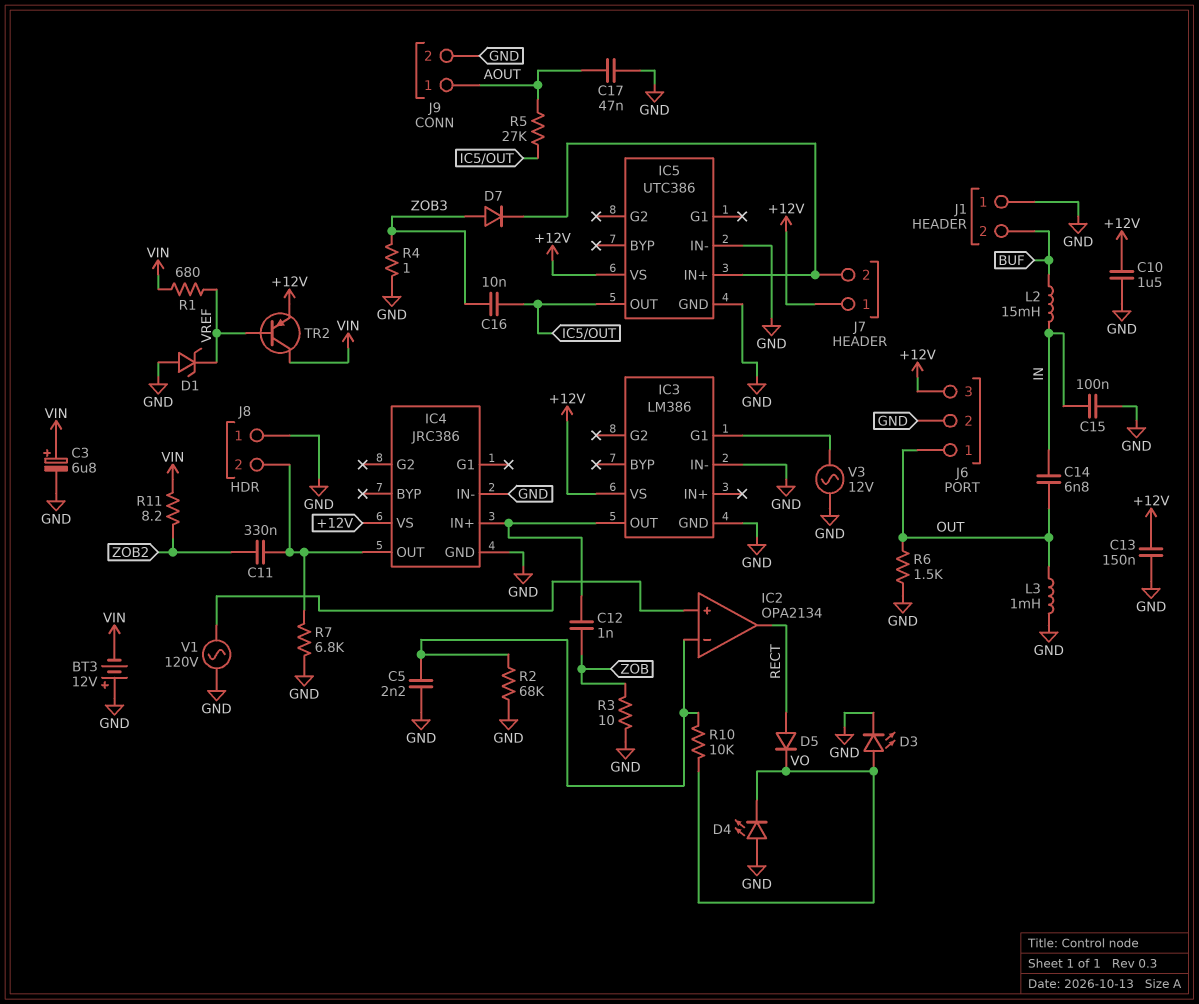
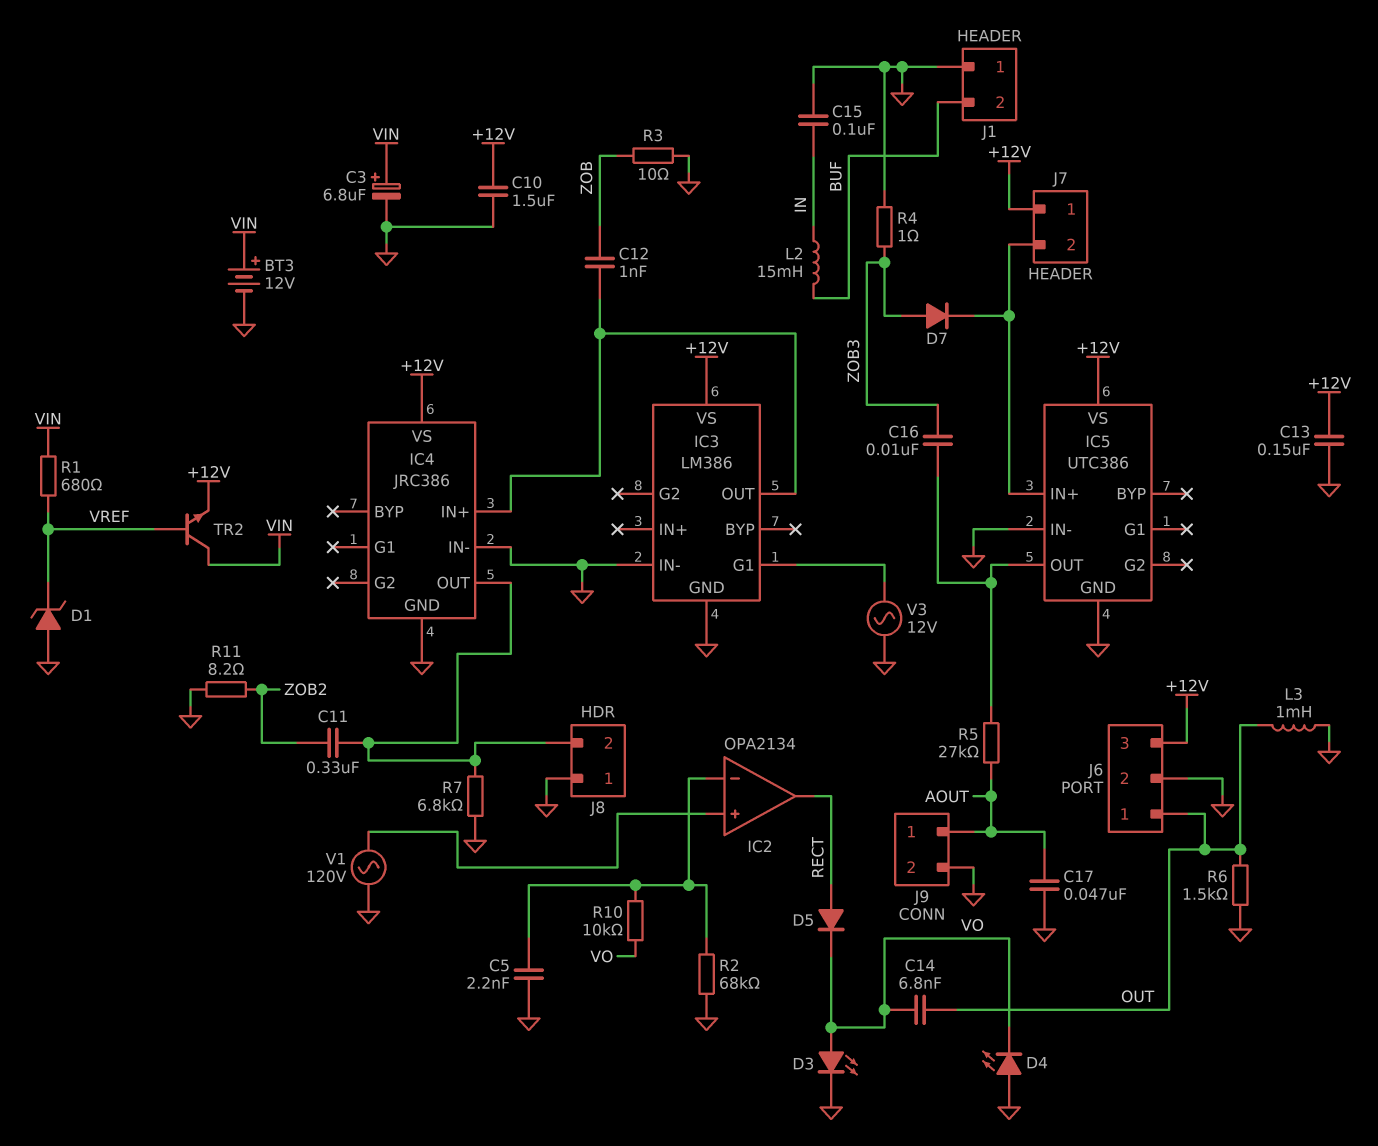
BT3: 12V (plus GND, minus VIN) -> 12V (plus VIN, minus GND)
C14: 6.8nF (IN, OUT) -> 6.8nF (OUT, VO)
R11: 8.2 (VIN, ZOB2) -> 8.2 (GND, ZOB2)
TR2: PNP (B VREF, C VIN, E +12V) -> NPN (B VREF, C VIN, E +12V)

